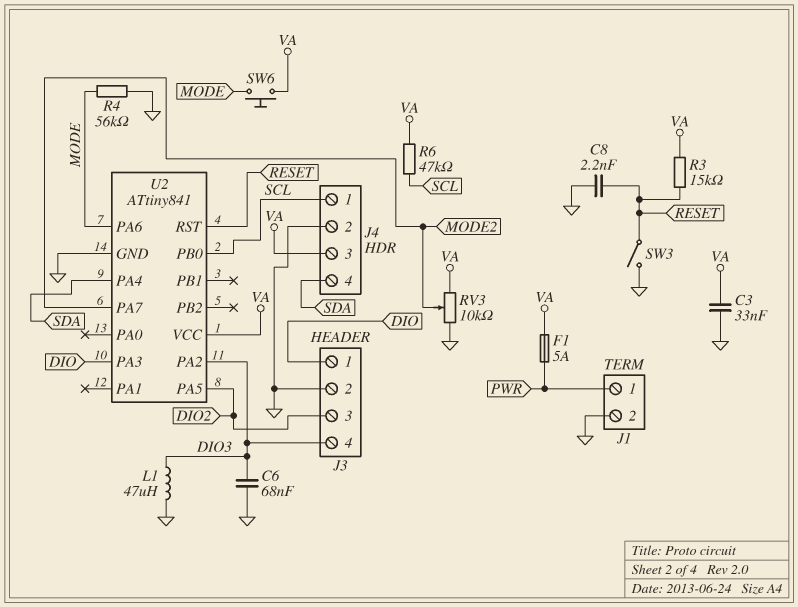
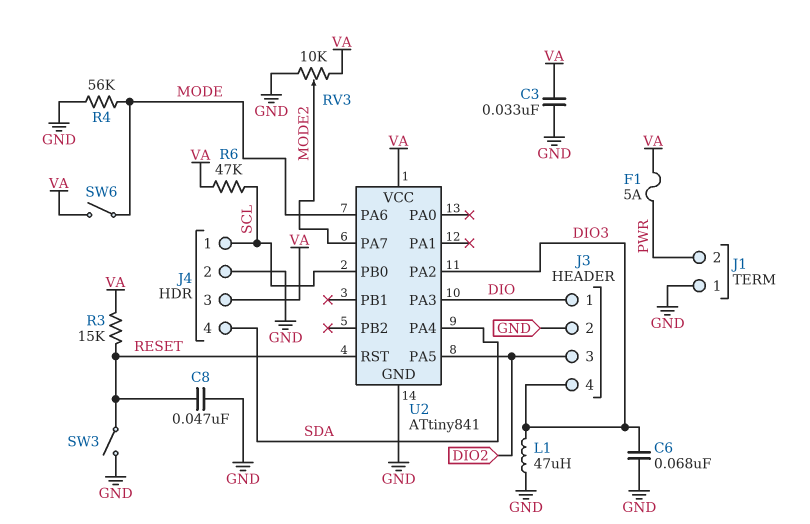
C8: 2.2nF (GND, RESET) -> 47nF (GND, RESET)
J1 pin 1: PWR -> GND
J1 pin 2: GND -> PWR
SW6: button (MODE, VA) -> switch (MODE, VA)

